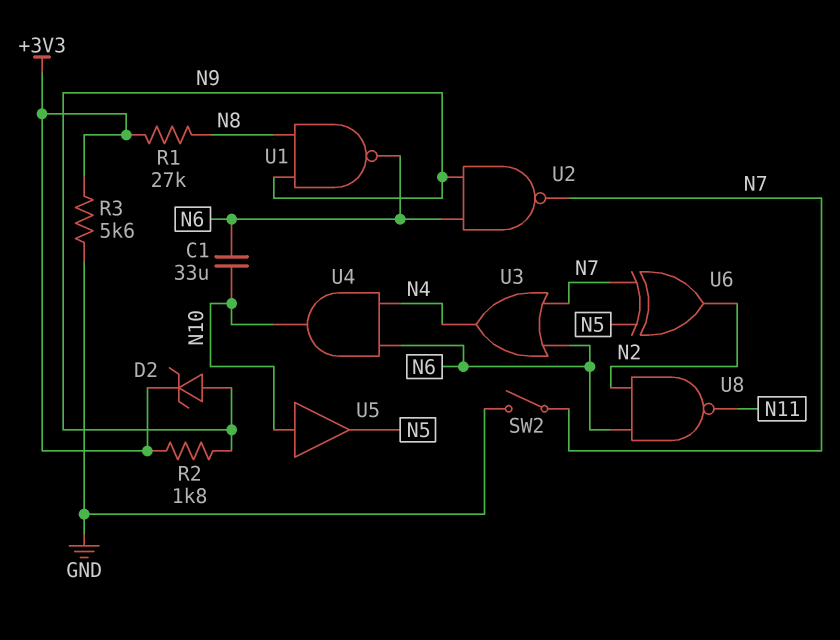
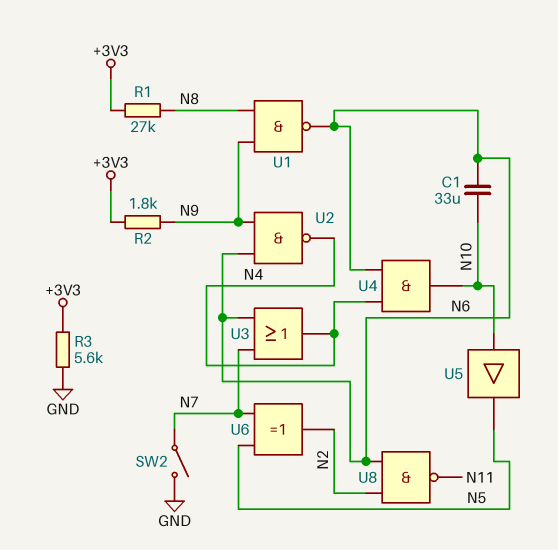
D2: zener (A N9, K +3V3) -> none
U2: NAND (in N6, in N9, out N7) -> NAND (in N6, in N9, out N4)

